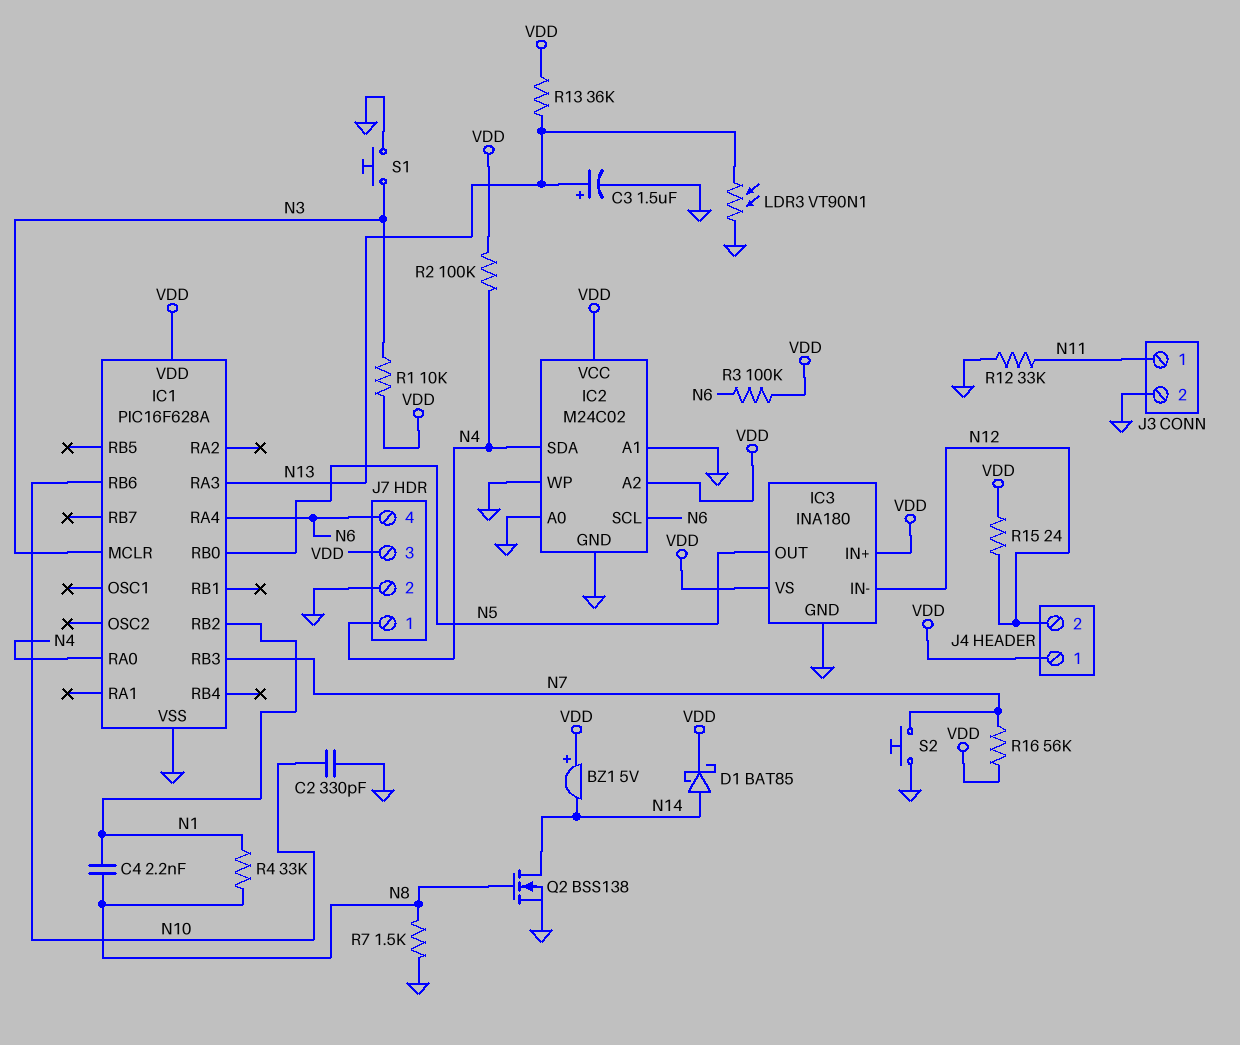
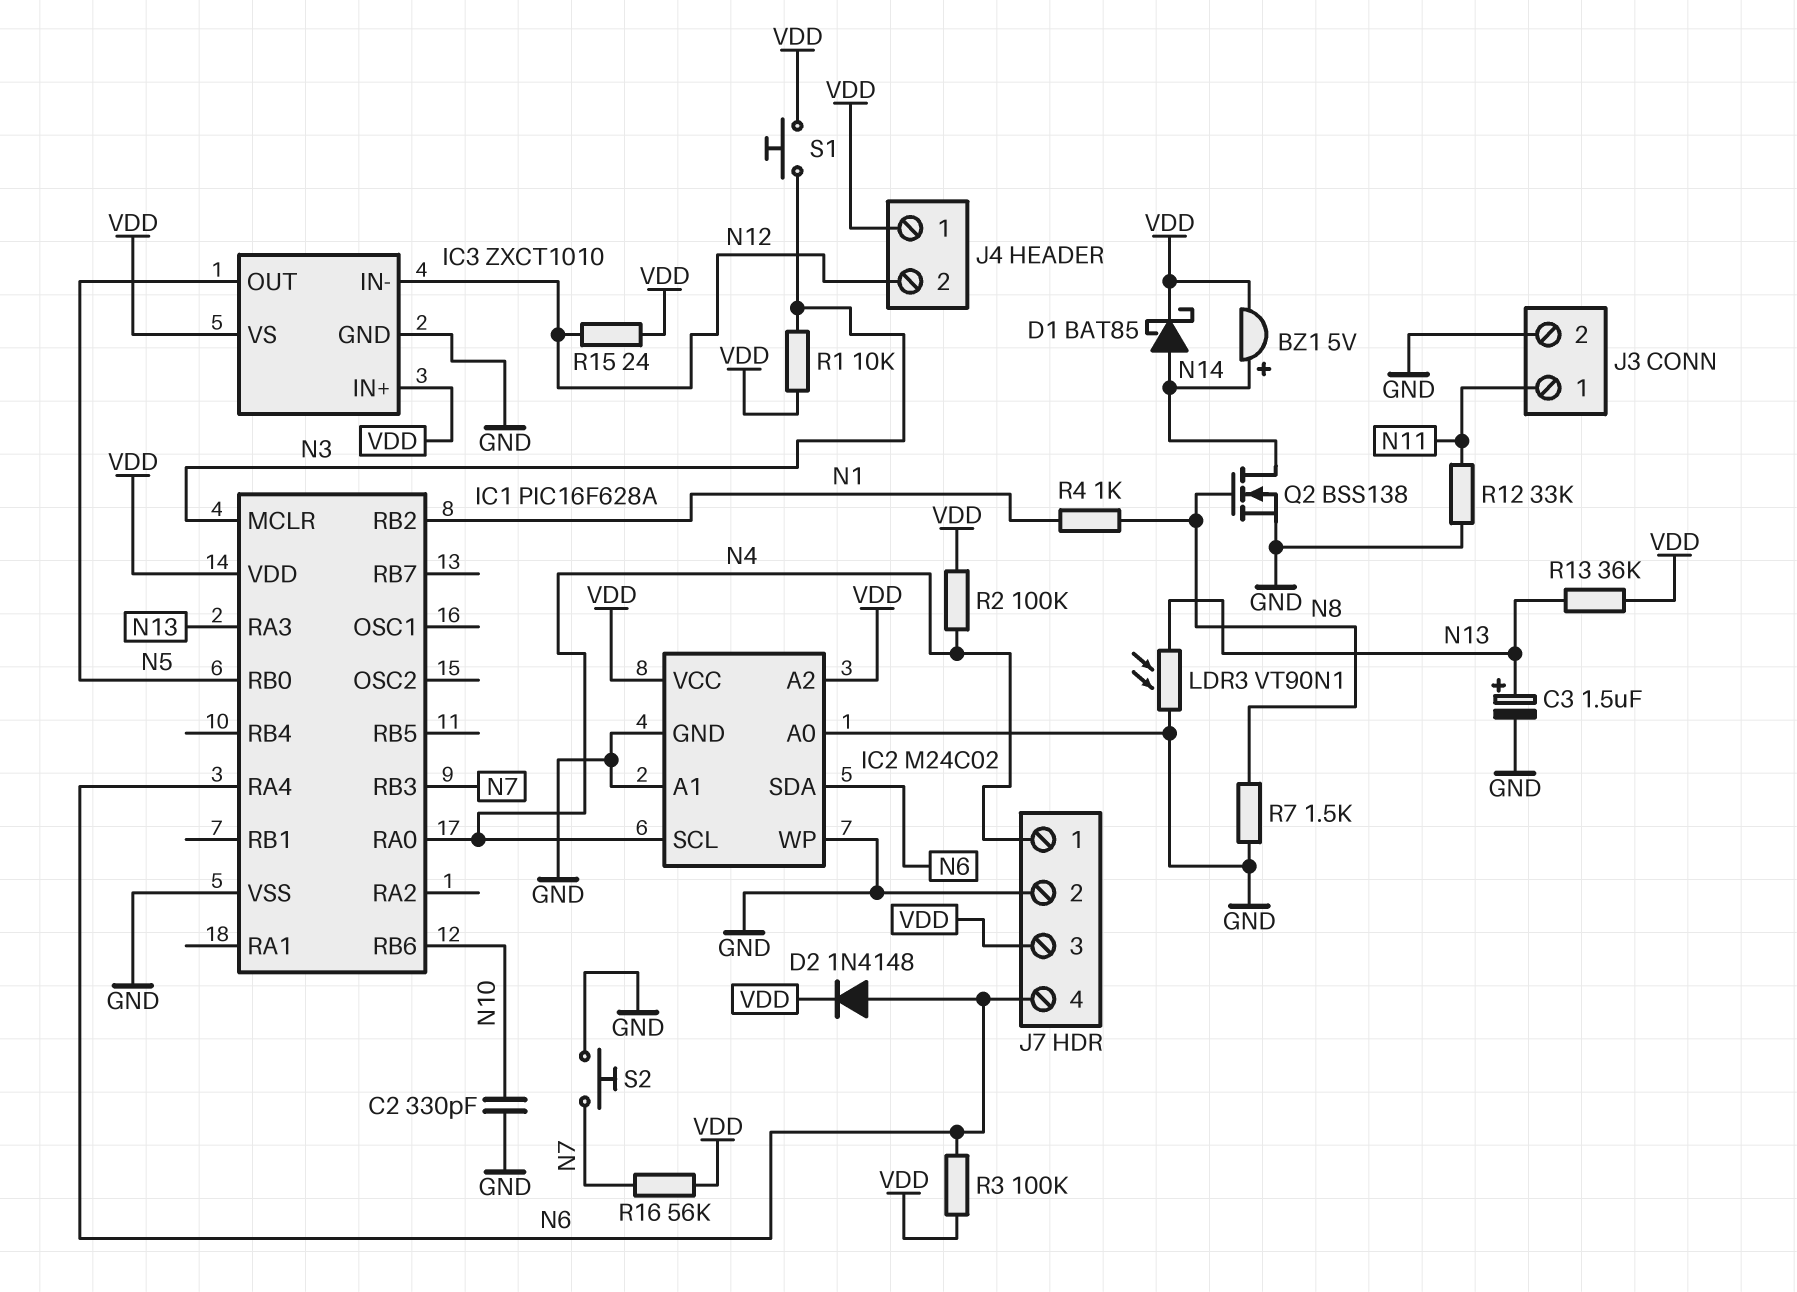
BZ1: buzzer 5V (plus VDD, minus N14) -> buzzer 5V (plus N14, minus VDD)
C4: 2.2nF (N1, N8) -> none
D2: none -> diode 1N4148 (A N6, K VDD)
IC2 pin SCL: N6 -> N4
IC2 pin SDA: N4 -> N6
IC3: INA180 -> ZXCT1010
R4: 33k (N1, N8) -> 1k (N1, N8)
S1: button (GND, N3) -> button (N3, VDD)

